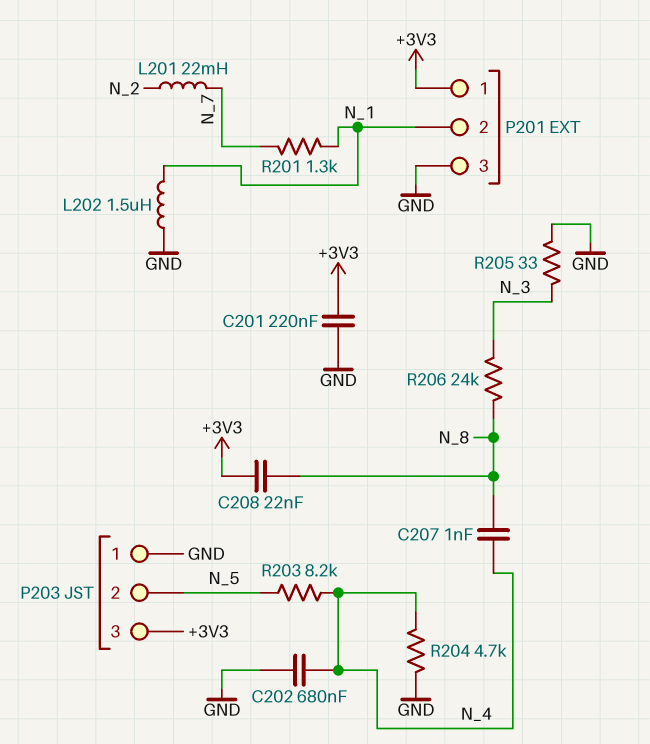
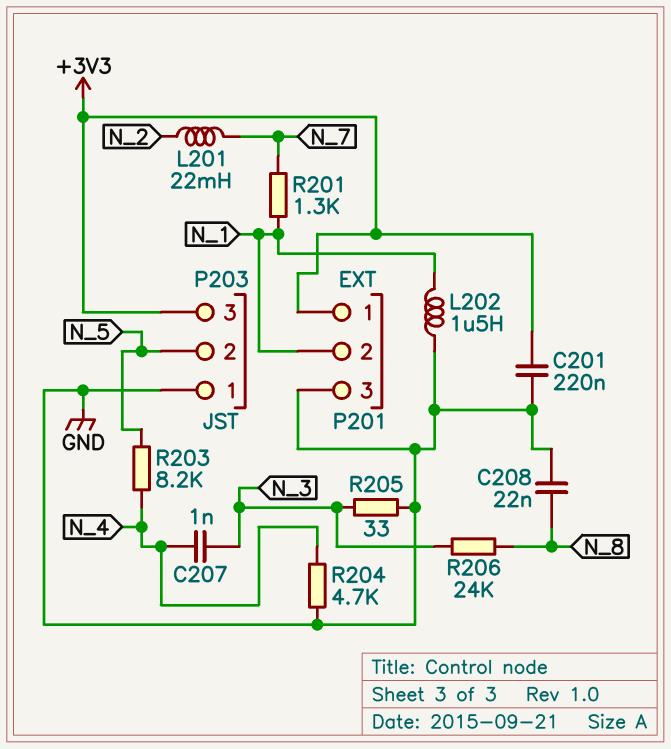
C202: 680nF (GND, N_4) -> none
C207: 1nF (N_4, N_8) -> 1nF (N_3, N_4)
C208: 22nF (+3V3, N_8) -> 22nF (GND, N_8)

